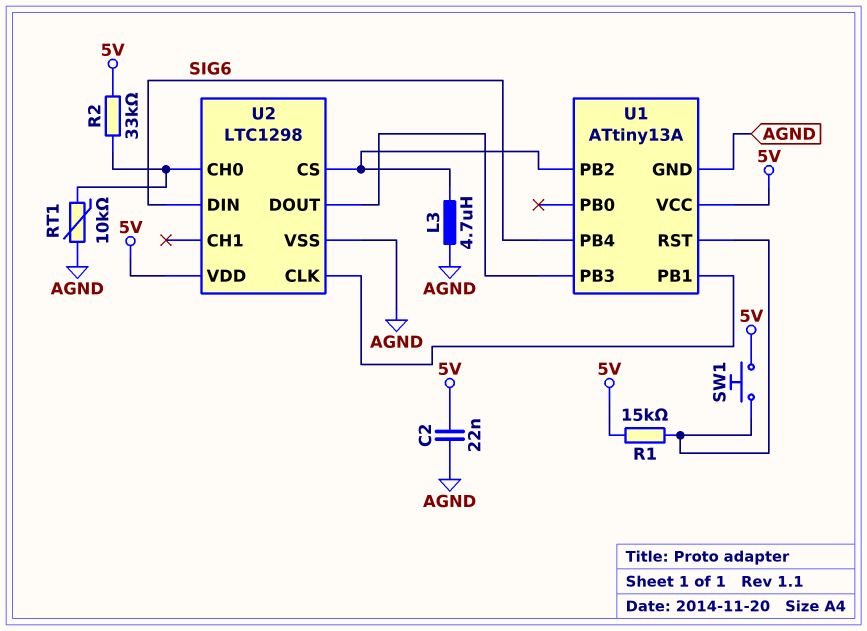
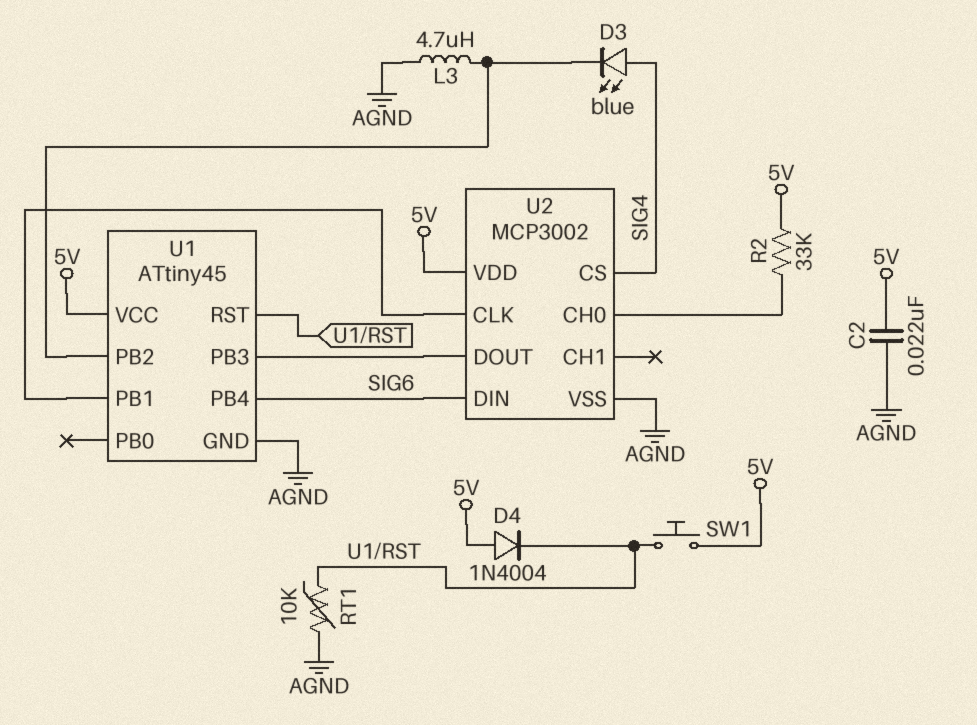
D3: none -> LED blue (A SIG4, K U1/PB2)
D4: none -> diode 1N4004 (A 5V, K U1/RST)
R1: 15k (5V, U1/RST) -> none
RT1: 10k (AGND, U2/CH0) -> 10k (AGND, U1/RST)
U1: ATtiny13A -> ATtiny45
U2: LTC1298 -> MCP3002
U2 pin CS: U1/PB2 -> SIG4

